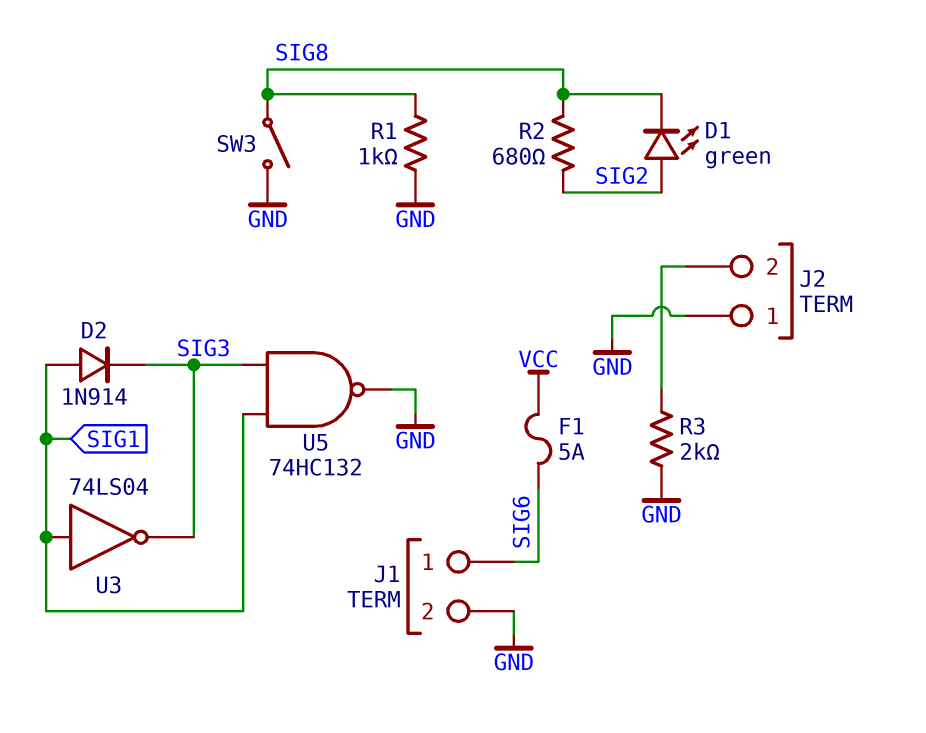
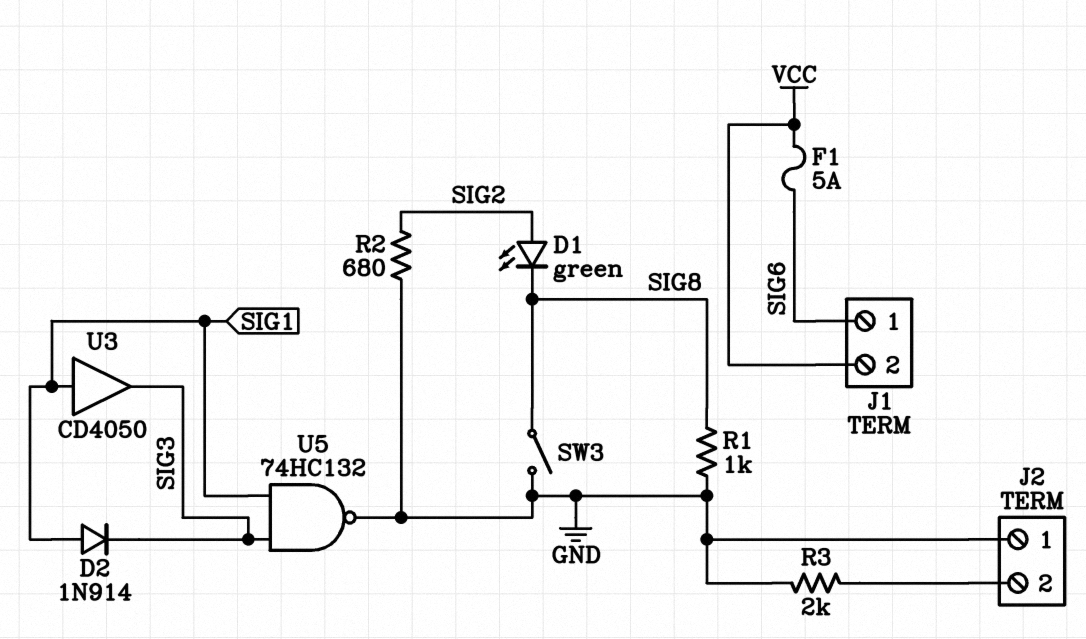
J1 pin 2: GND -> VCC
R2: 680 (SIG2, SIG8) -> 680 (GND, SIG2)
U3: NOT 74LS04 (in SIG1, out SIG3) -> buffer CD4050 (in SIG1, out SIG3)

